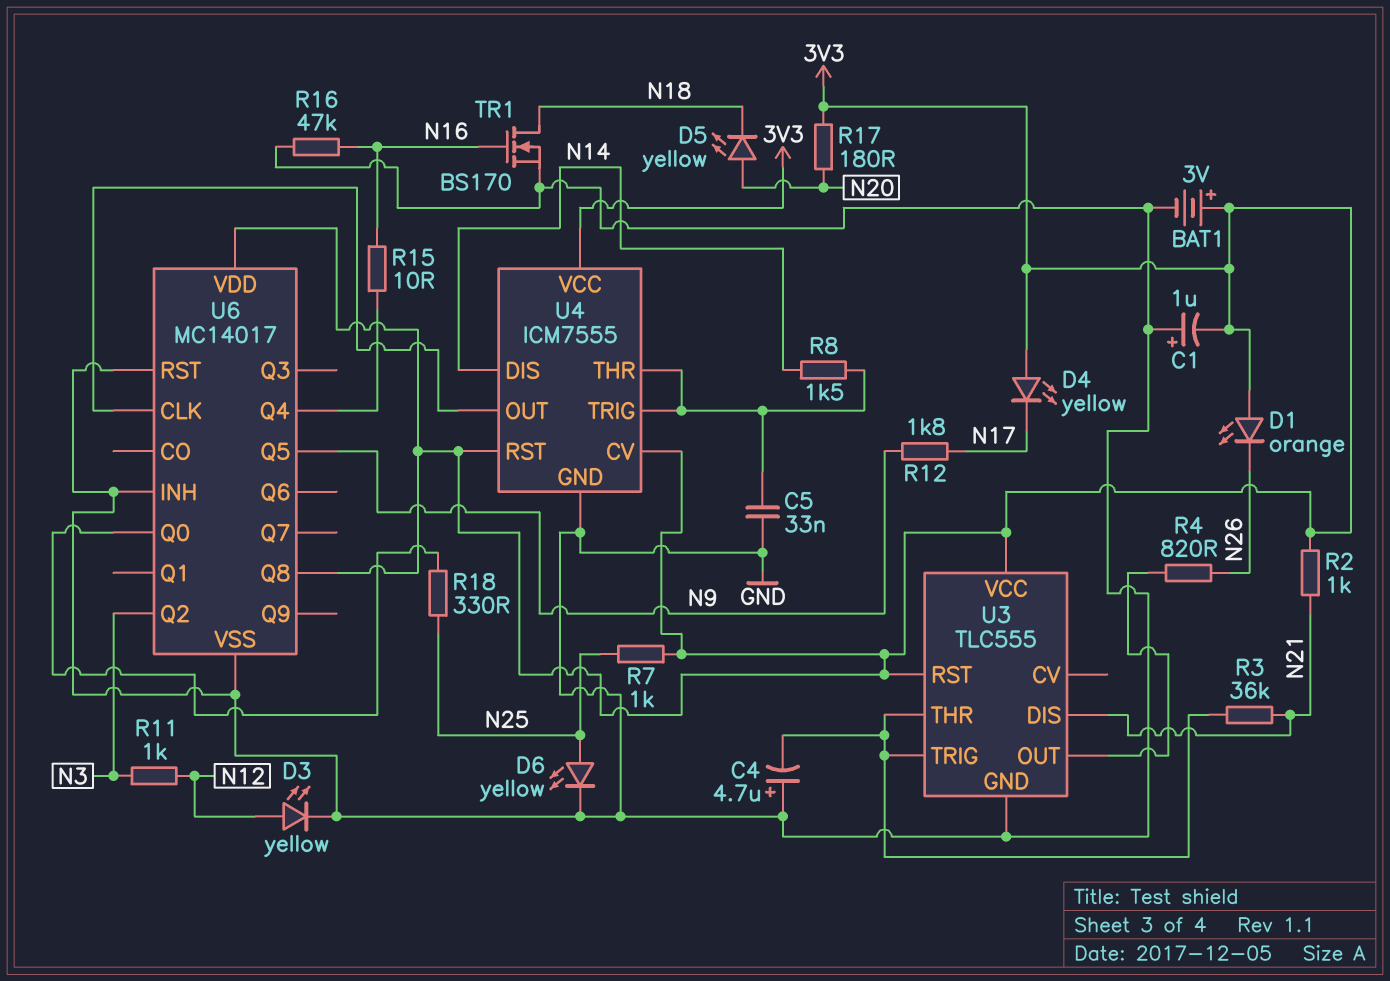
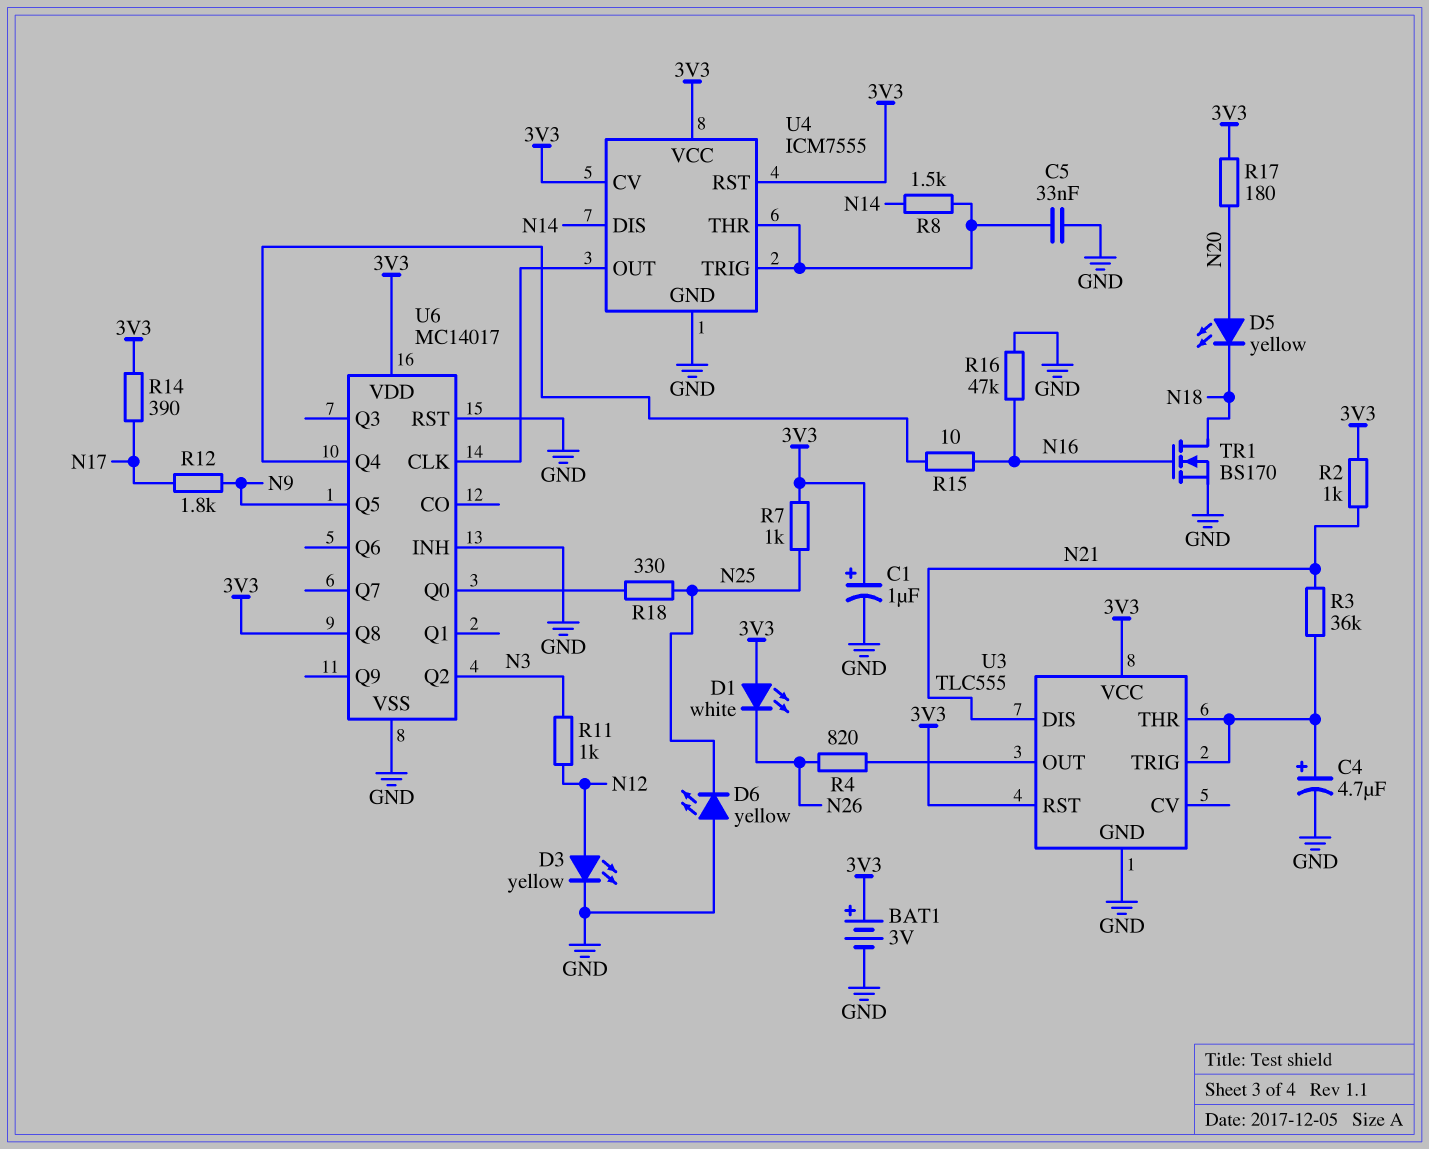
C1: 1uF (plus GND, minus 3V3) -> 1uF (plus 3V3, minus GND)
C4: 4.7uF (plus GND, minus U3/THR) -> 4.7uF (plus U3/THR, minus GND)
D1: LED orange (A 3V3, K N26) -> LED white (A 3V3, K N26)
D4: LED yellow (A 3V3, K N17) -> none
D6: LED yellow (A N25, K GND) -> LED yellow (A GND, K N25)
R14: none -> 390 (3V3, N17)

